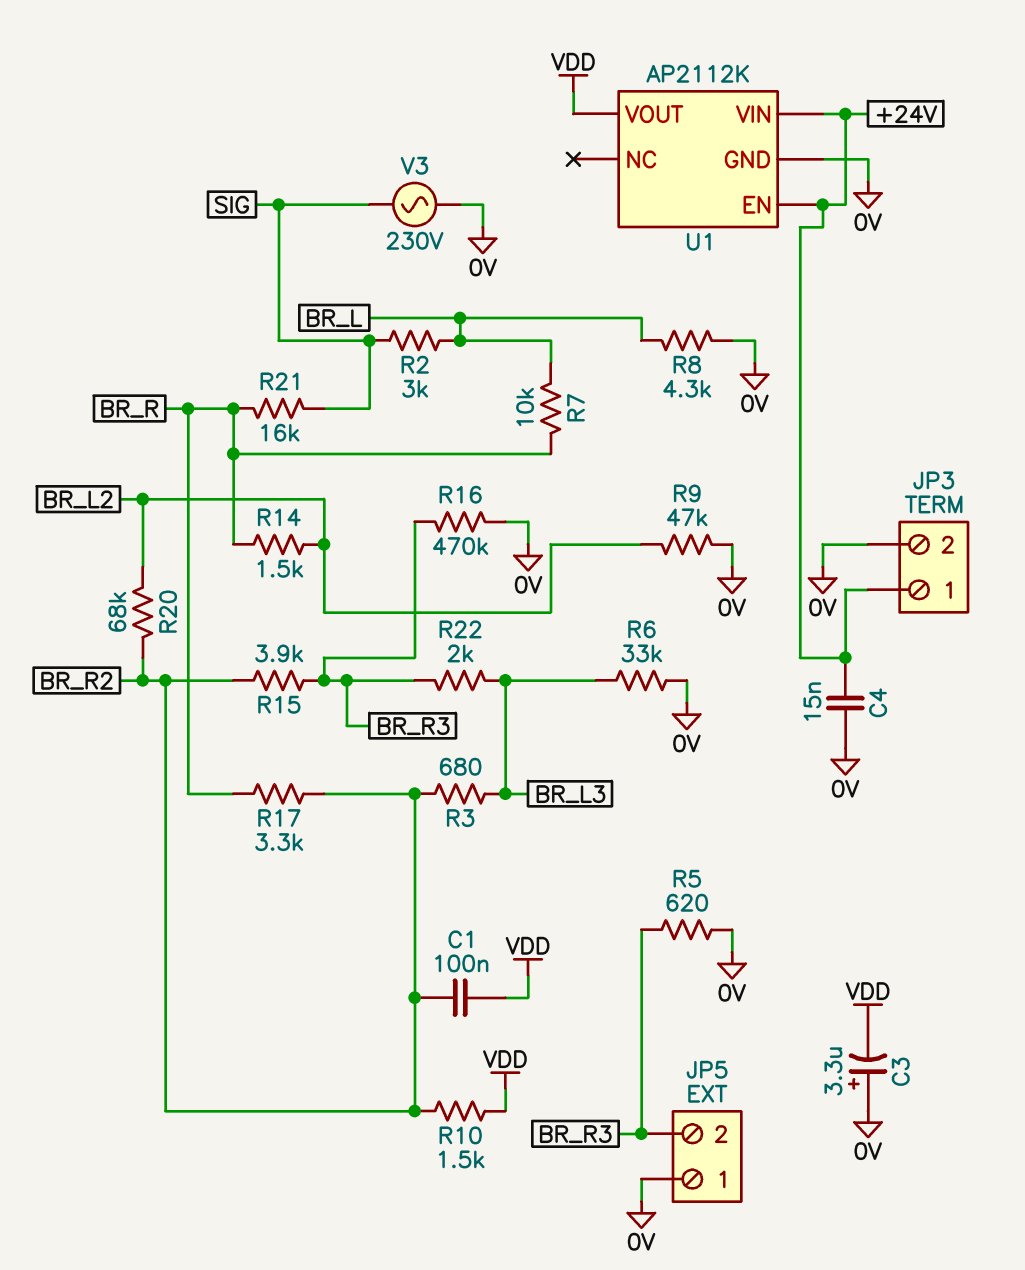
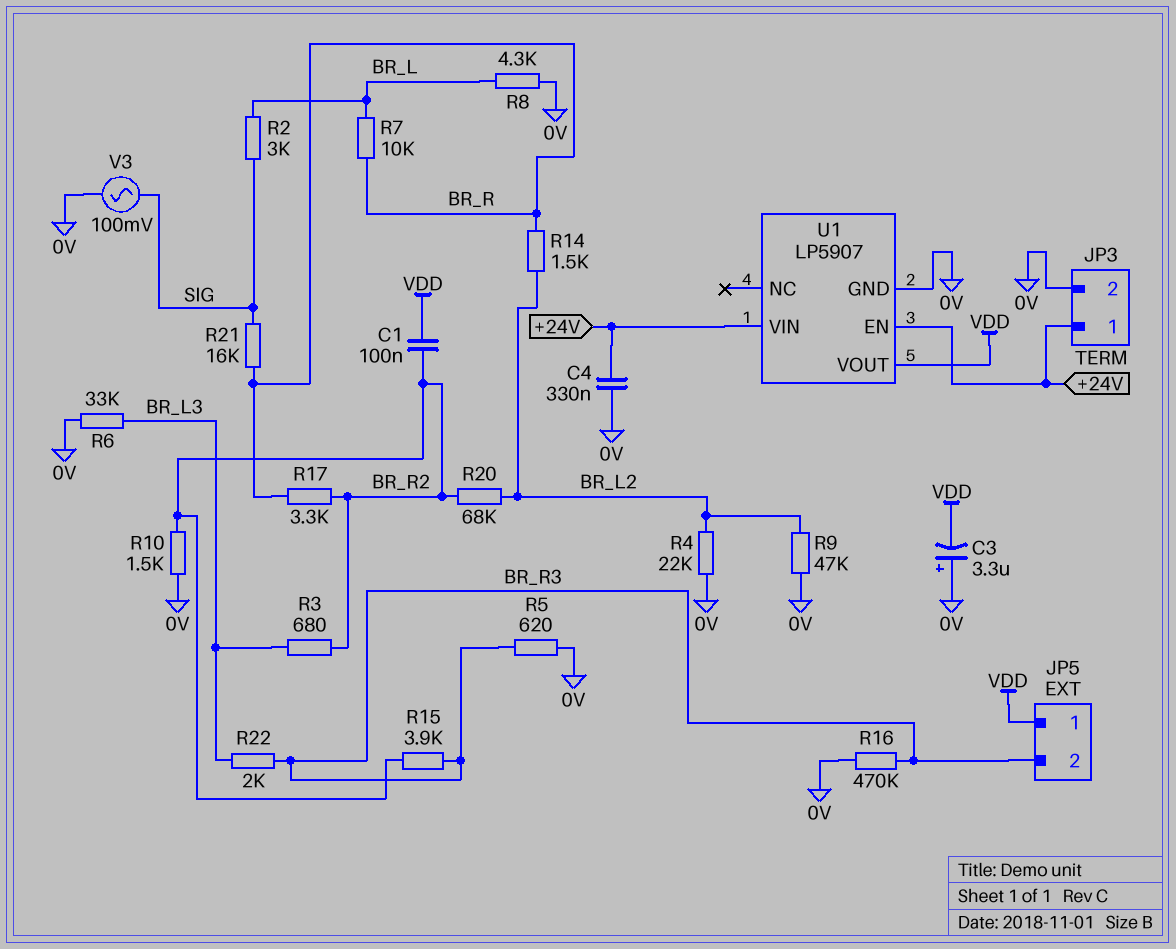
C4: 15nF (+24V, 0V) -> 330nF (+24V, 0V)
JP5 pin 1: 0V -> VDD
R4: none -> 22k (0V, BR_L2)
R10: 1.5k (BR_R2, VDD) -> 1.5k (0V, BR_R2)
U1: AP2112K -> LP5907
V3: AC 230V (0V, SIG) -> AC 100mV (0V, SIG)

